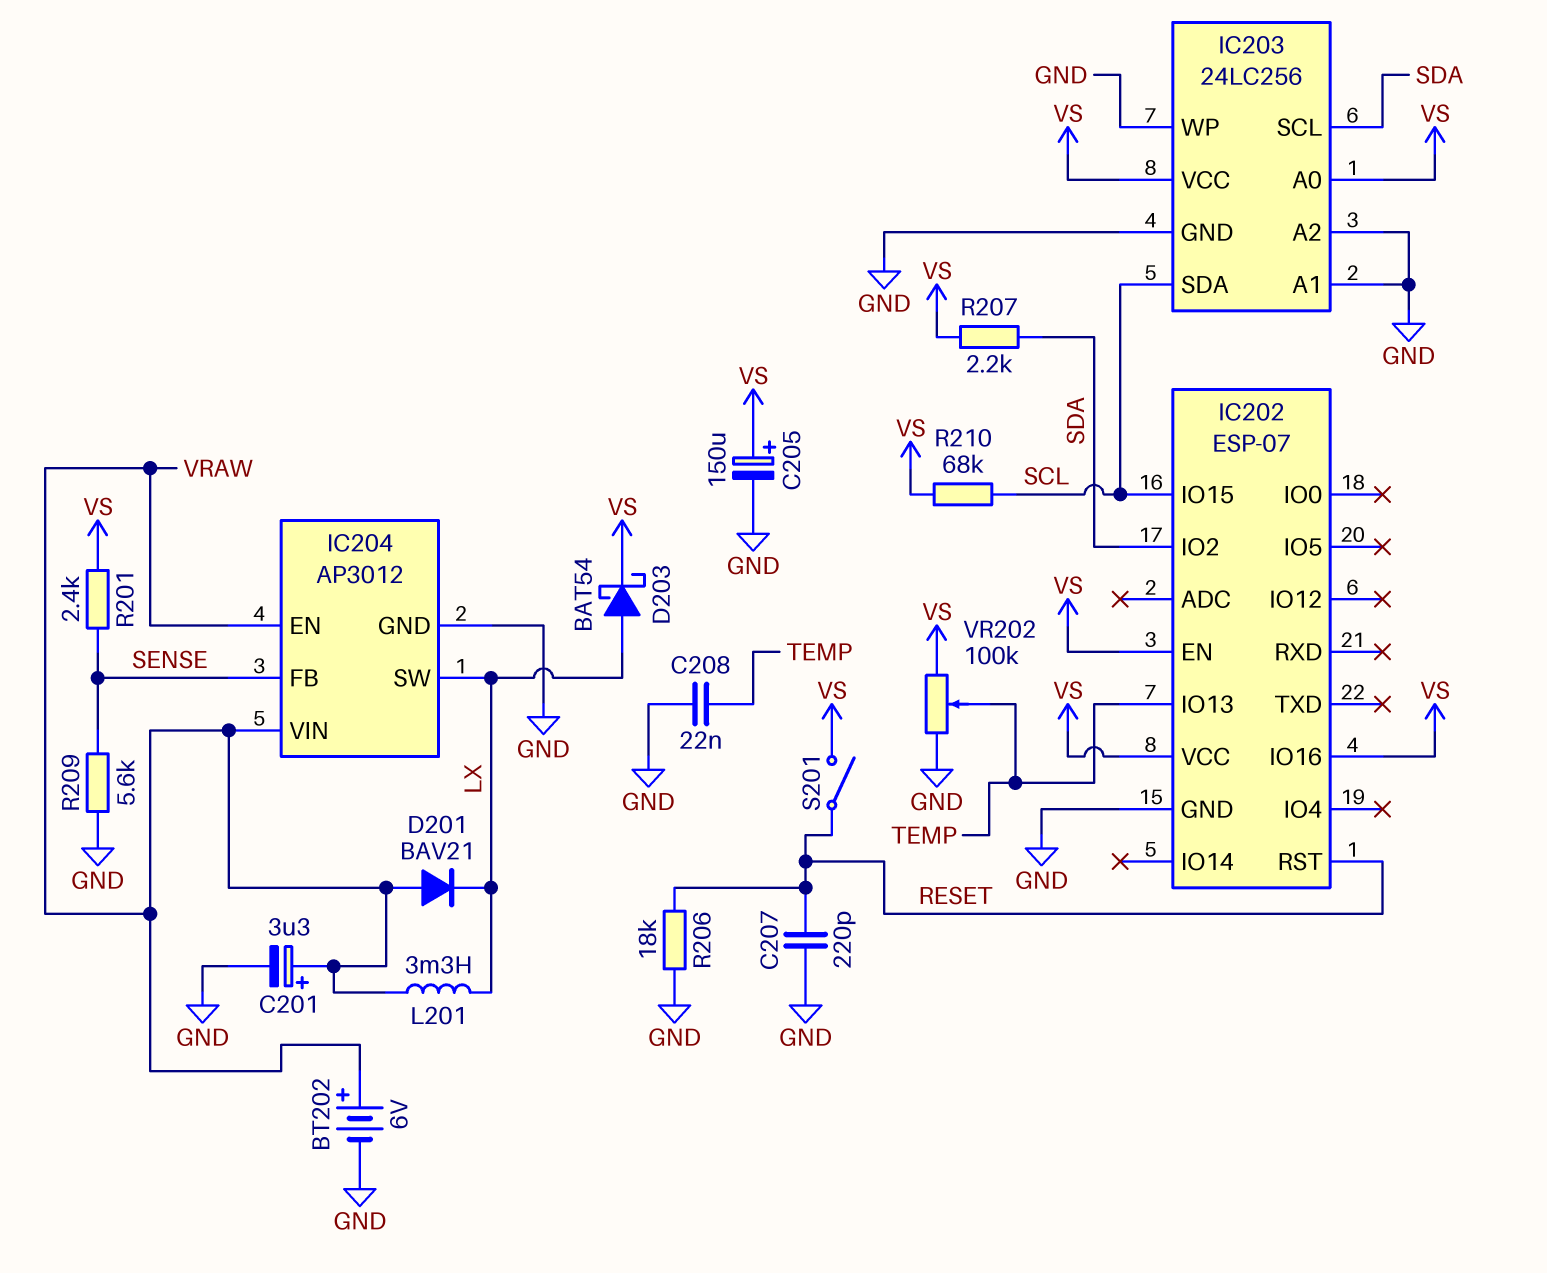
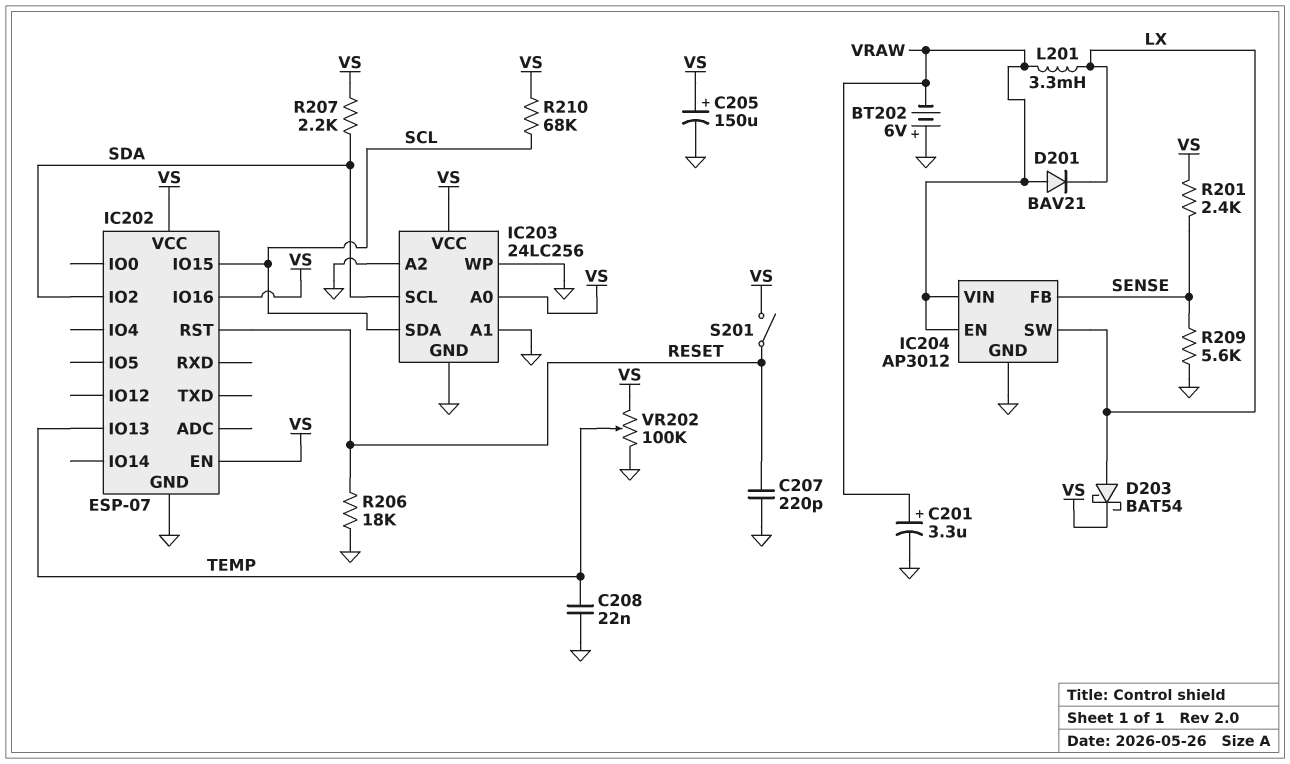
BT202: 6V (plus VRAW, minus GND) -> 6V (plus GND, minus VRAW)

